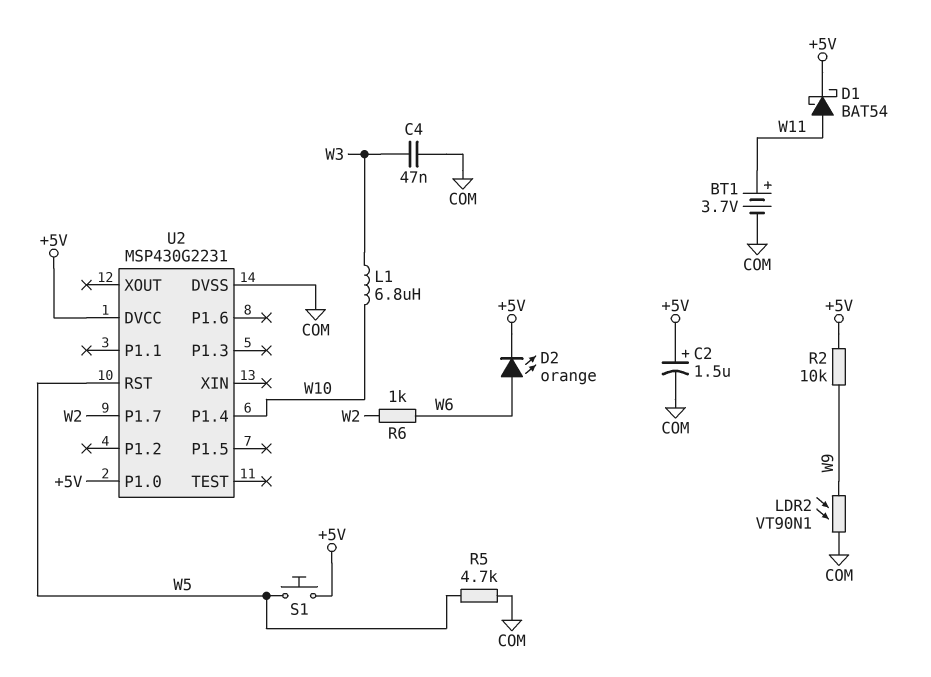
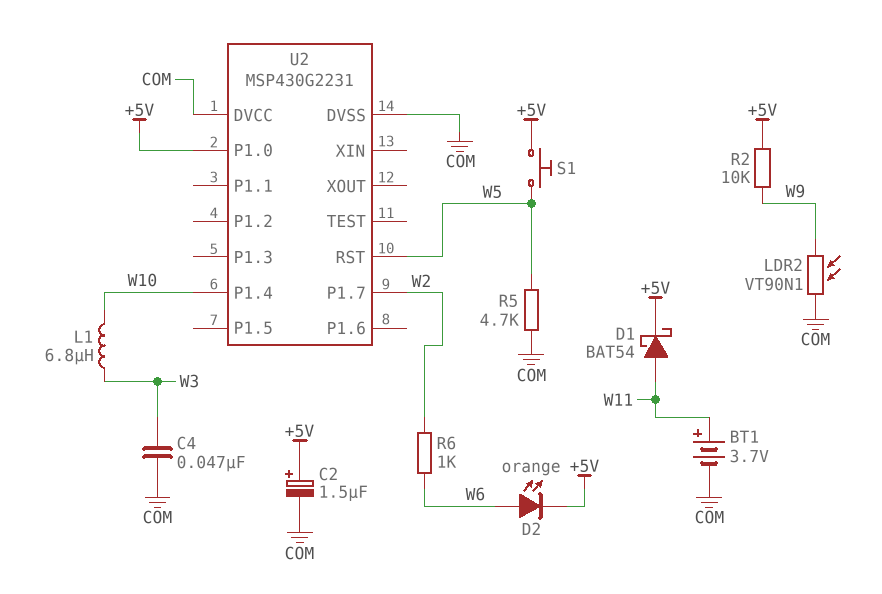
U2 pin DVCC: +5V -> COM

